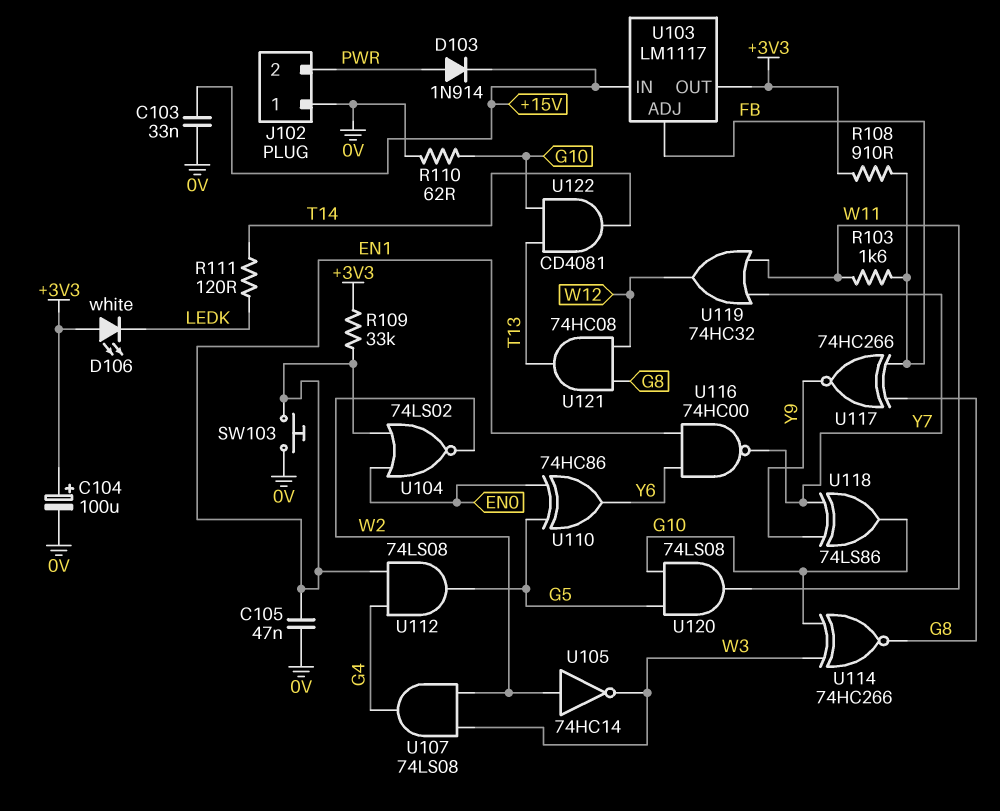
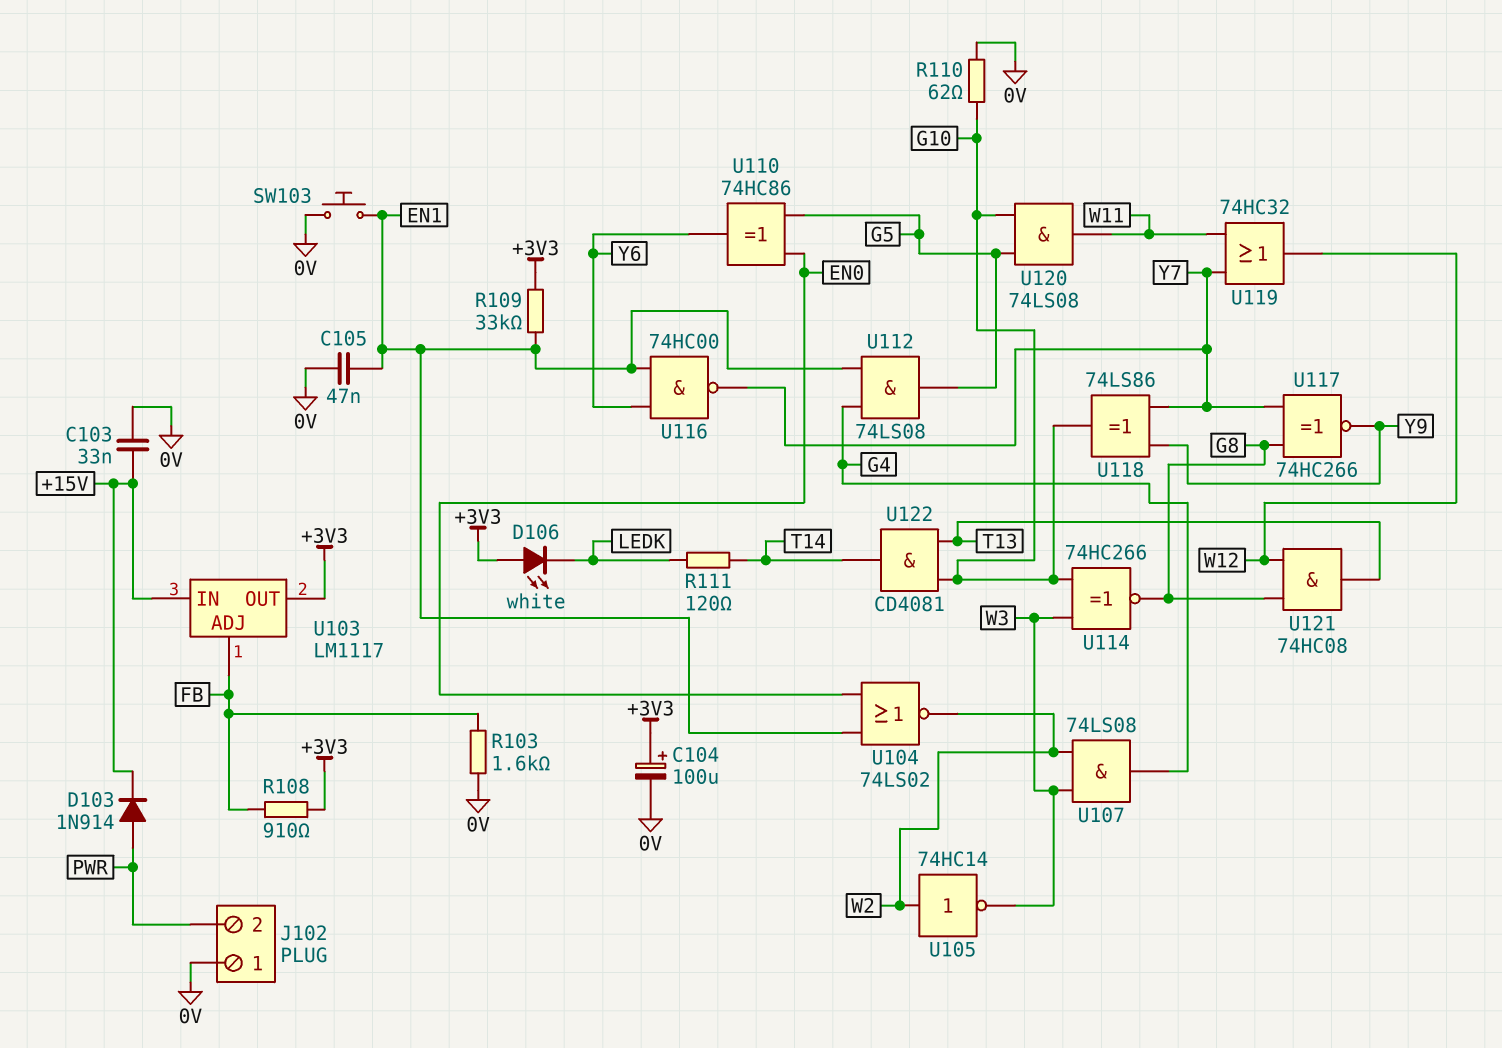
R103: 1.6k (FB, W11) -> 1.6k (0V, FB)
U117: XNOR 74HC266 (in FB, in G8, out Y9) -> XNOR 74HC266 (in G8, in Y7, out Y9)

